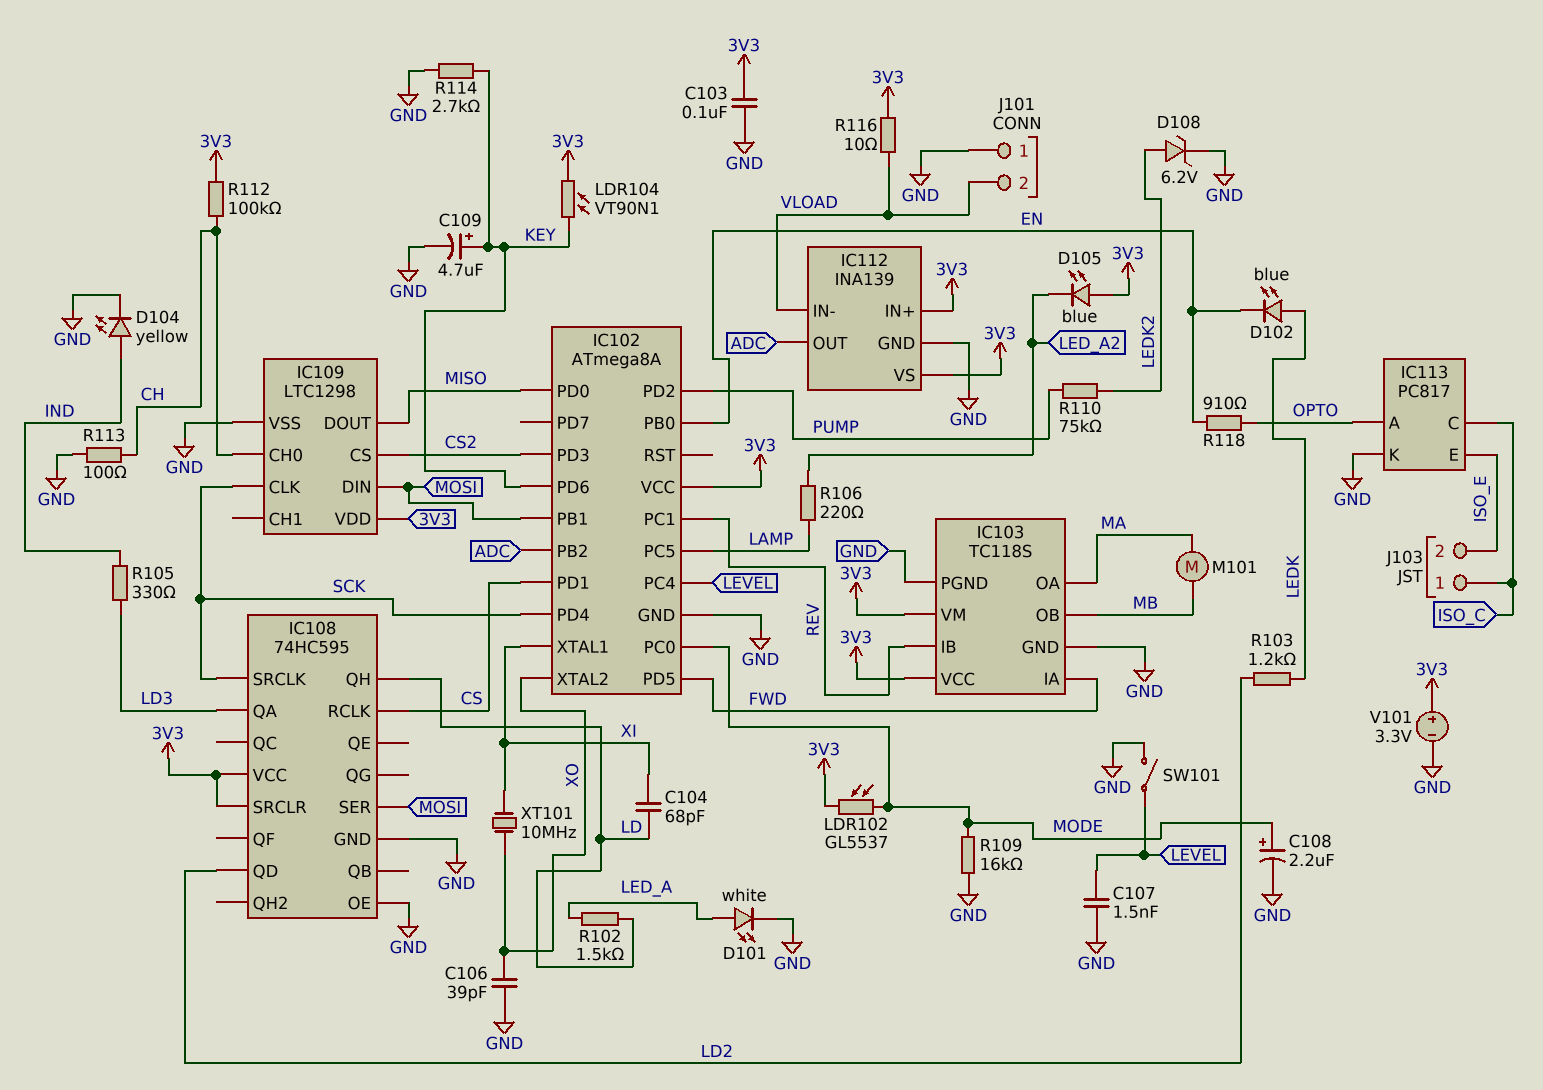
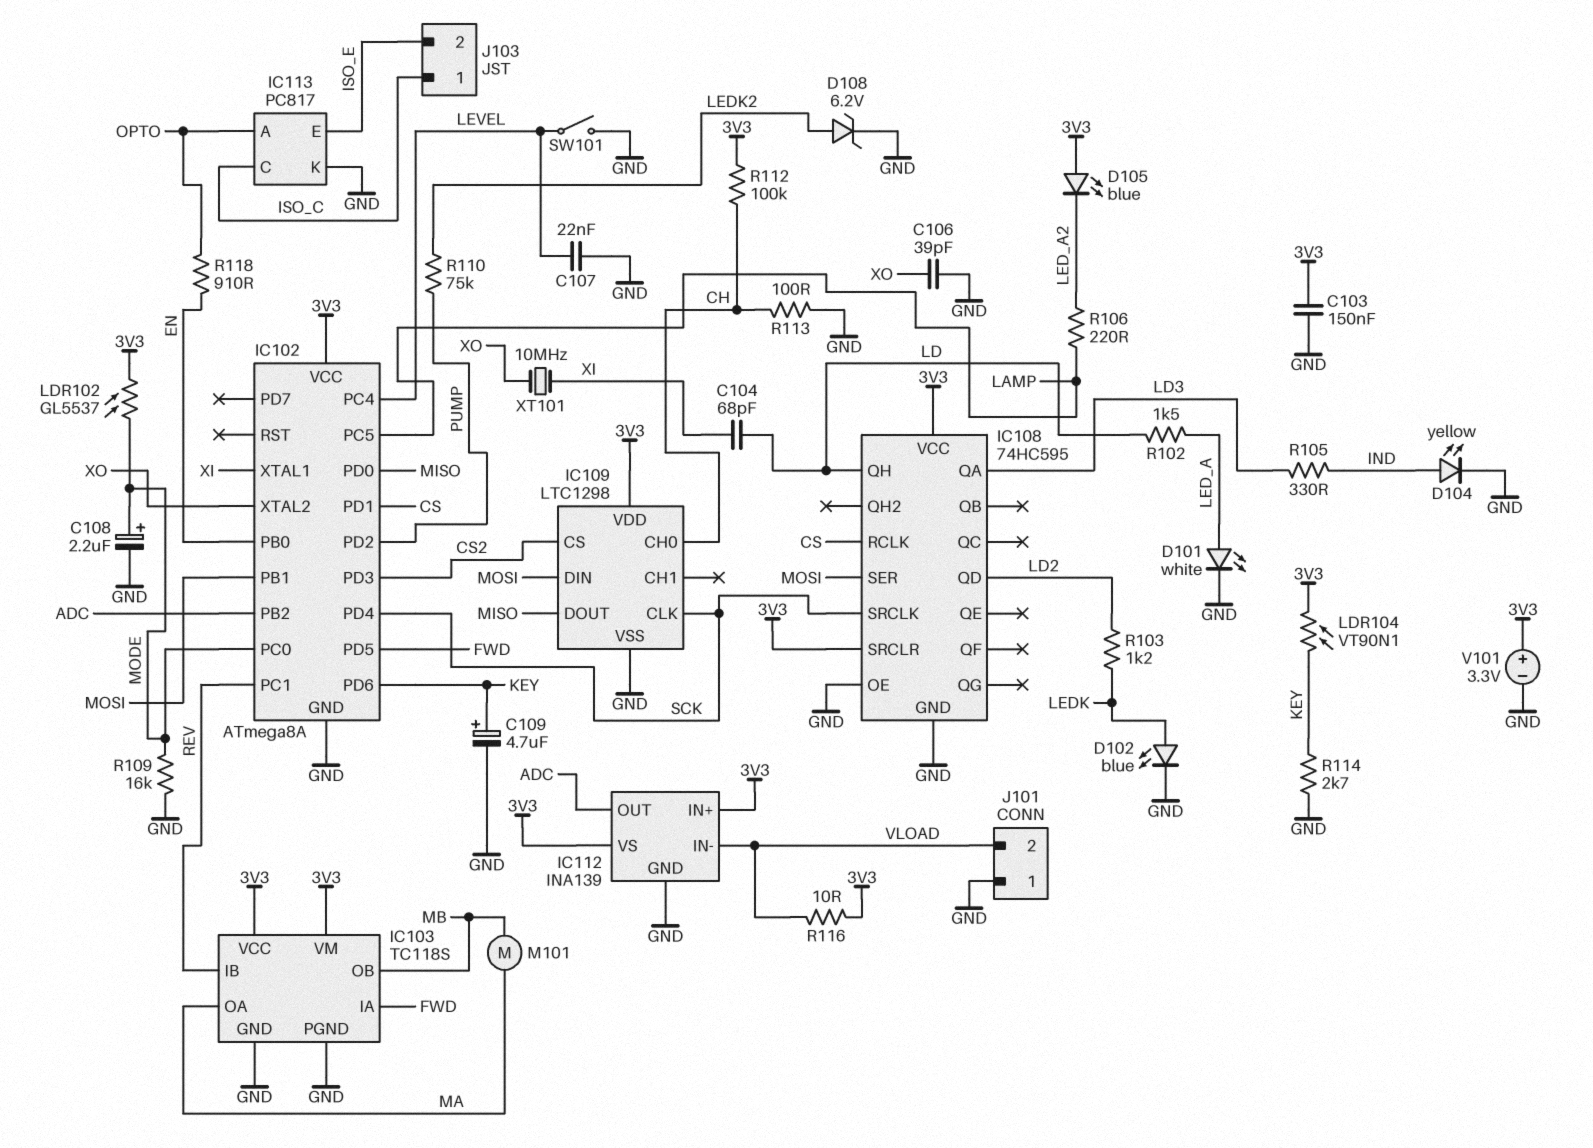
C103: 100nF (3V3, GND) -> 150nF (3V3, GND)
C107: 1.5nF (GND, LEVEL) -> 22nF (GND, LEVEL)
D102: LED blue (A LEDK, K EN) -> LED blue (A LEDK, K GND)

